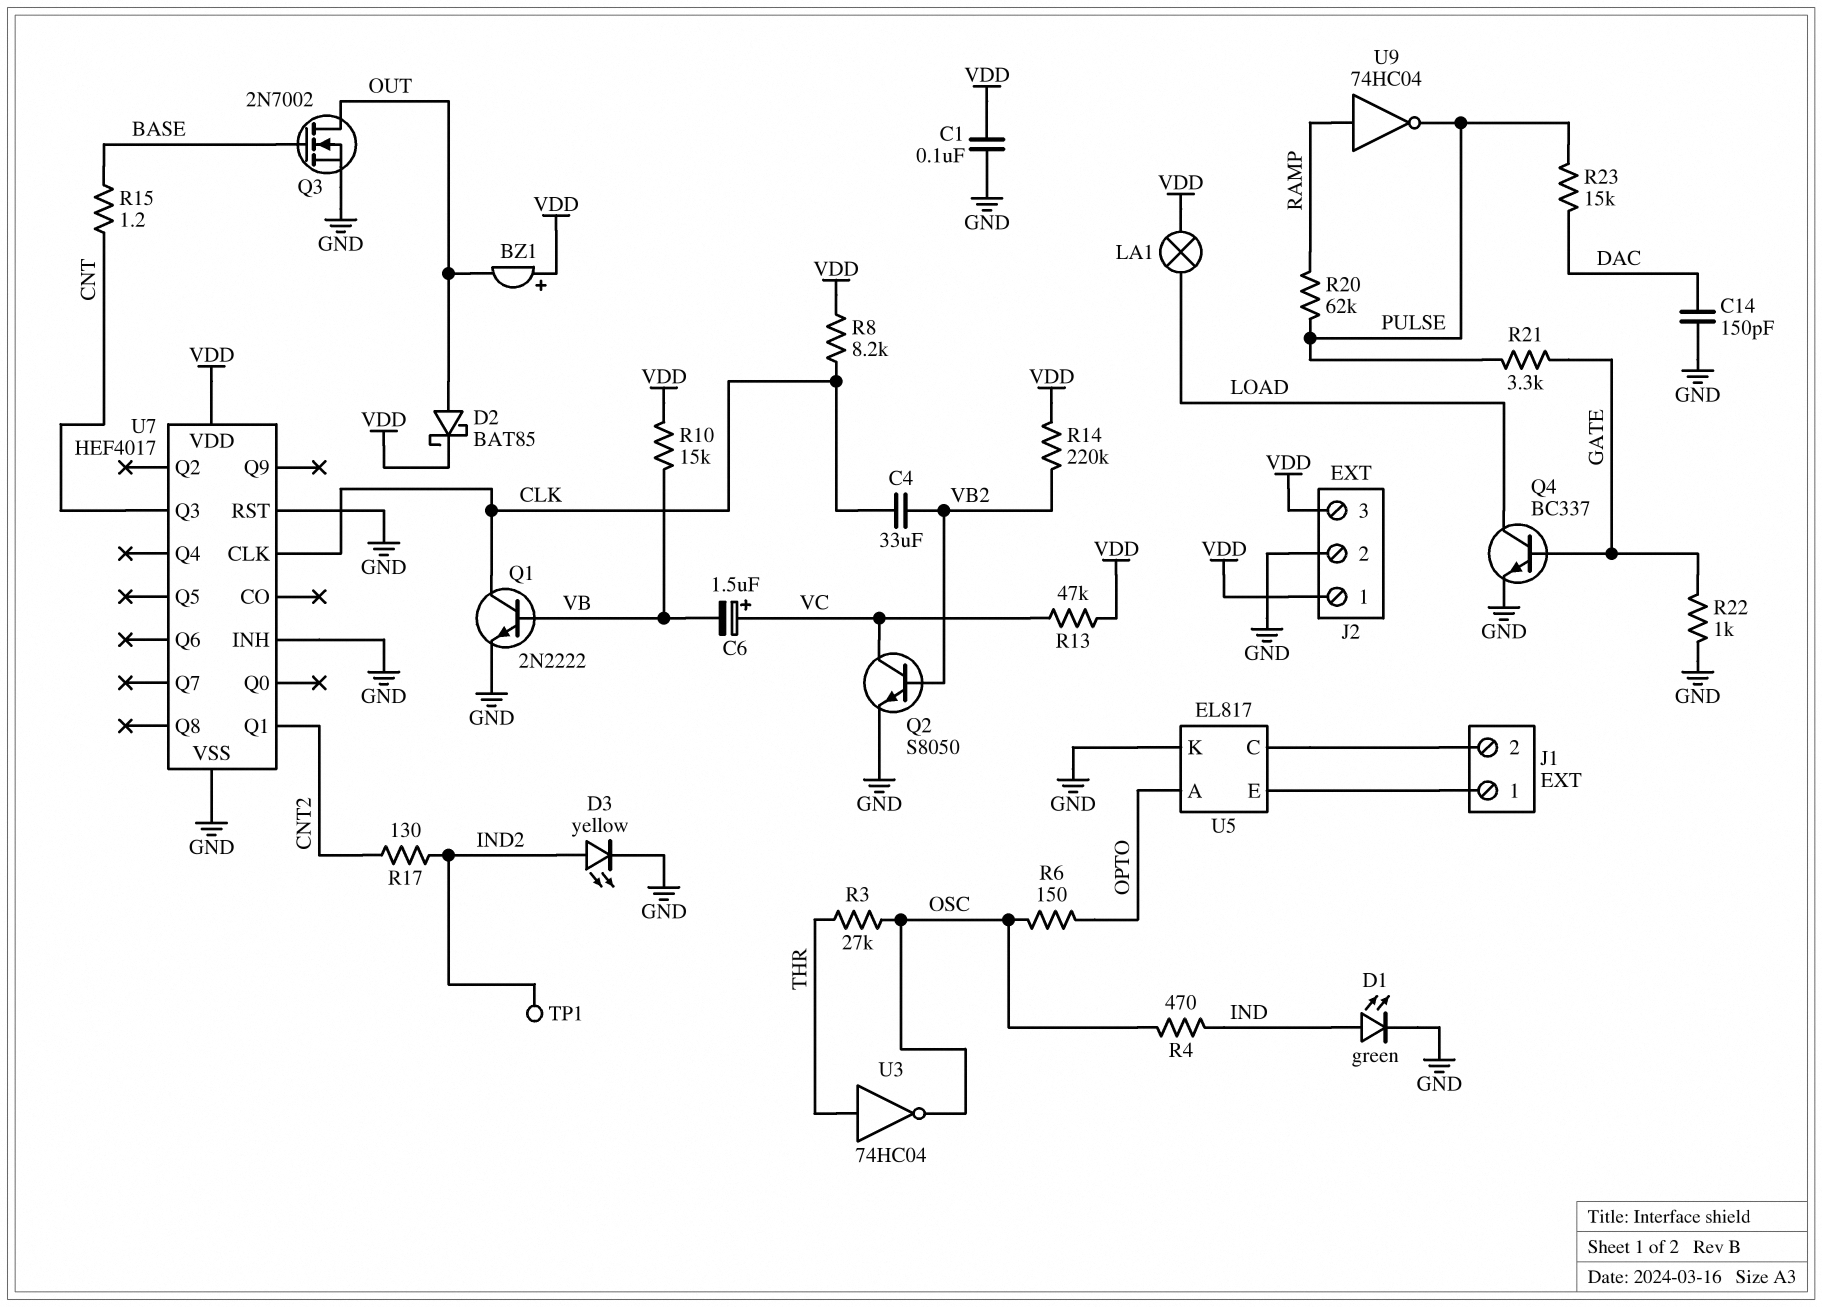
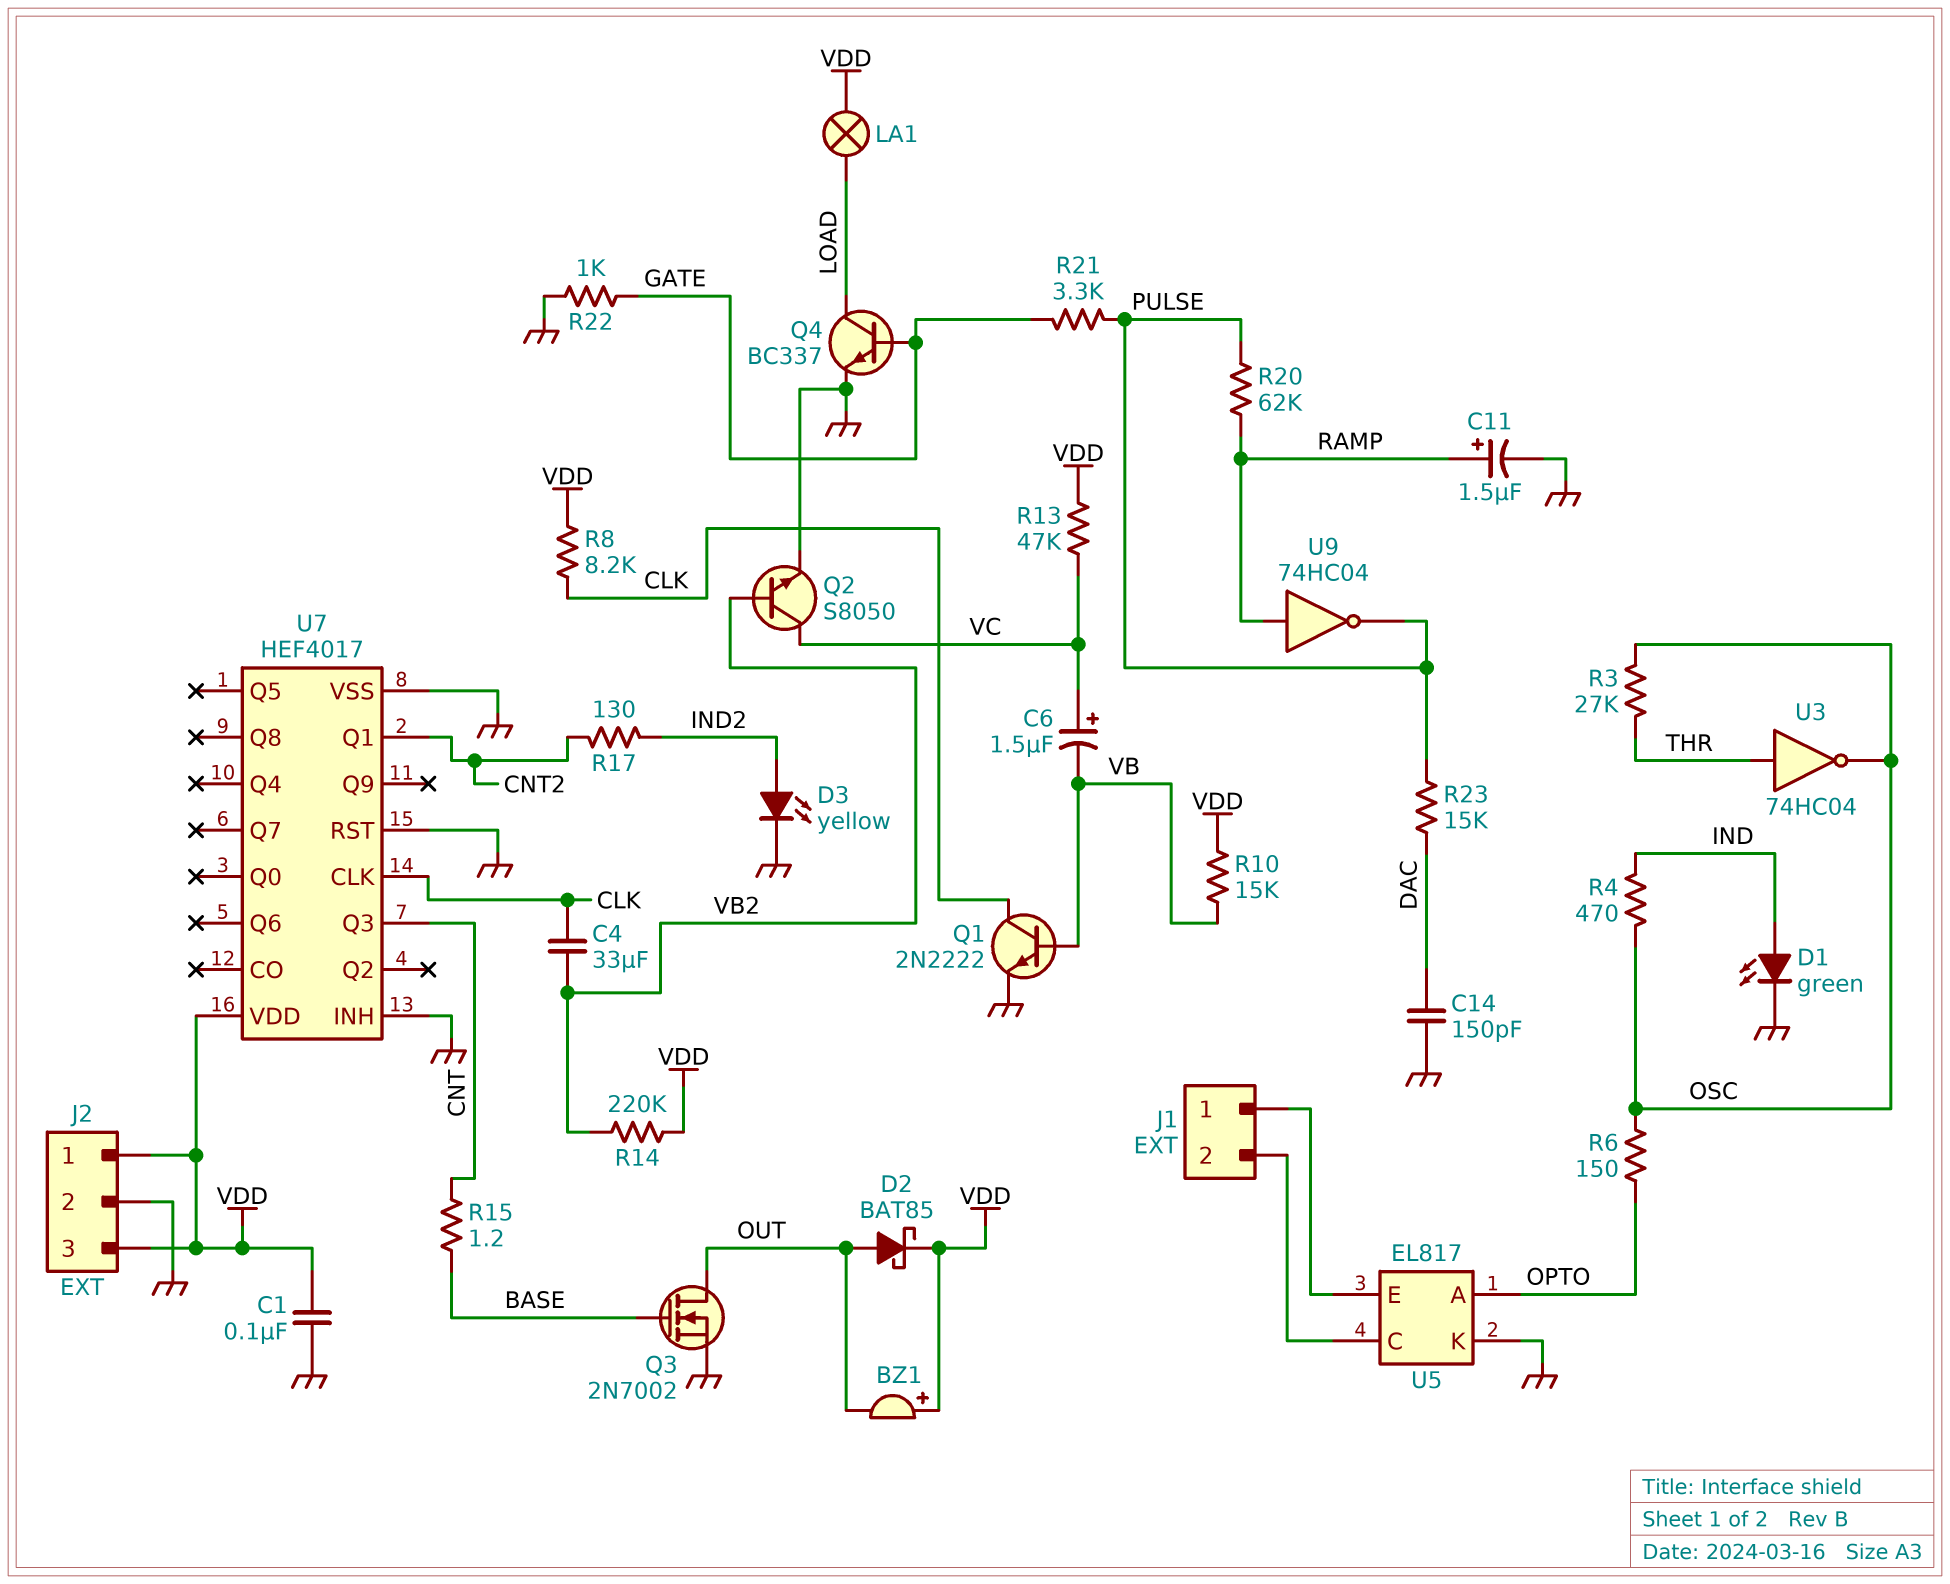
C11: none -> 1.5uF (plus RAMP, minus GND)
TP1: test point (IND2) -> none

